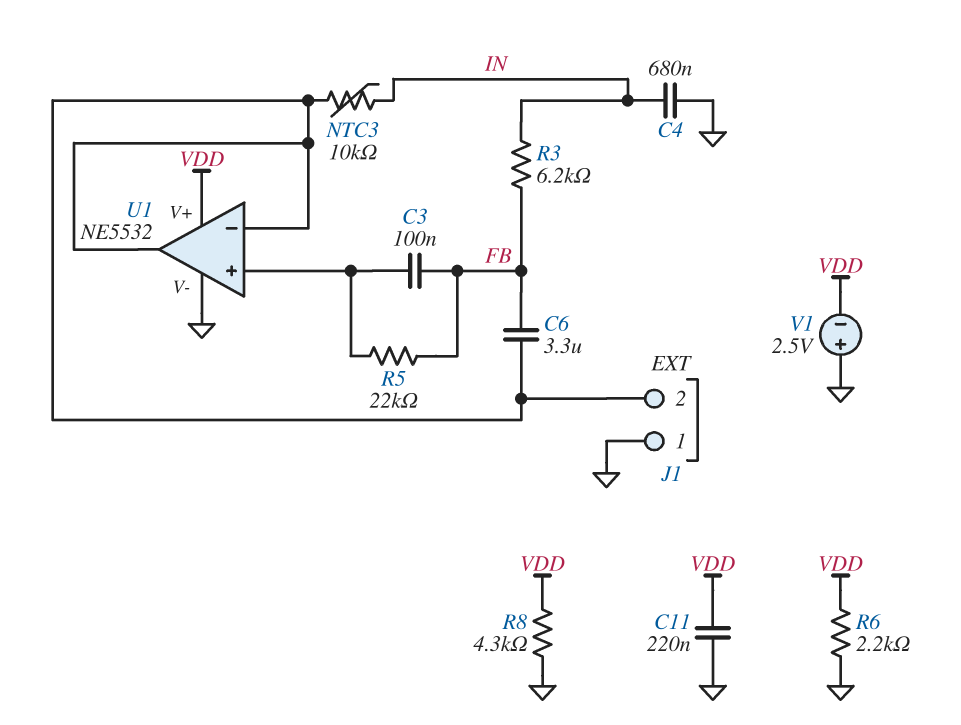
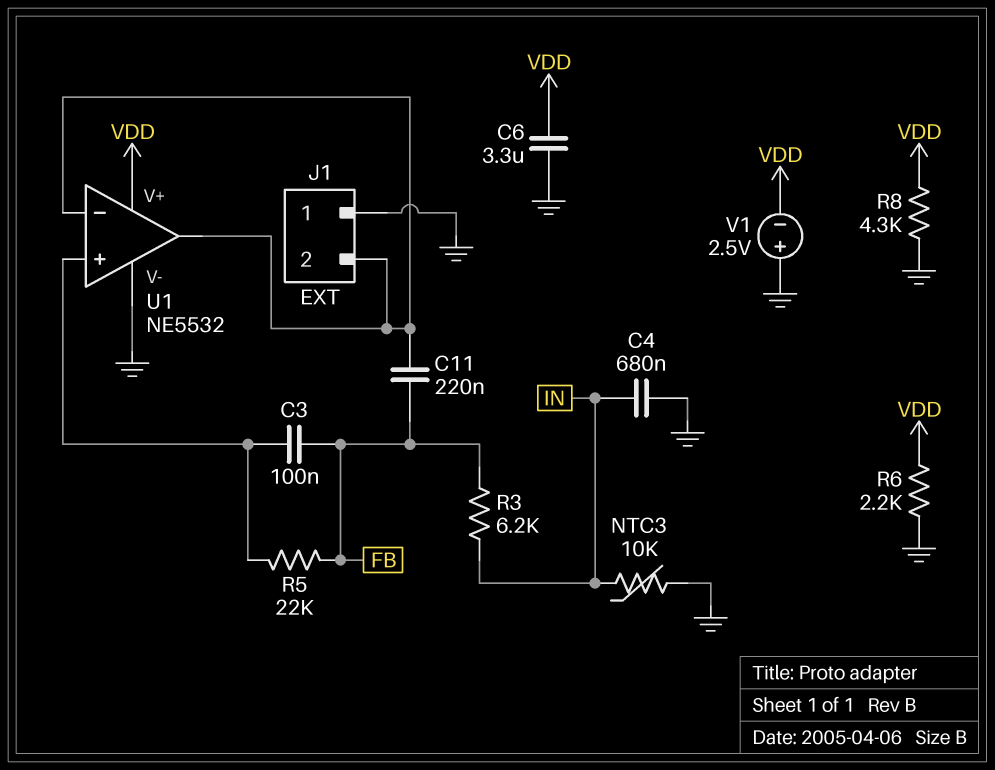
C6: 3.3uF (FB, J1/2) -> 3.3uF (GND, VDD)
C11: 220nF (GND, VDD) -> 220nF (FB, J1/2)
NTC3: 10k (IN, J1/2) -> 10k (GND, IN)

